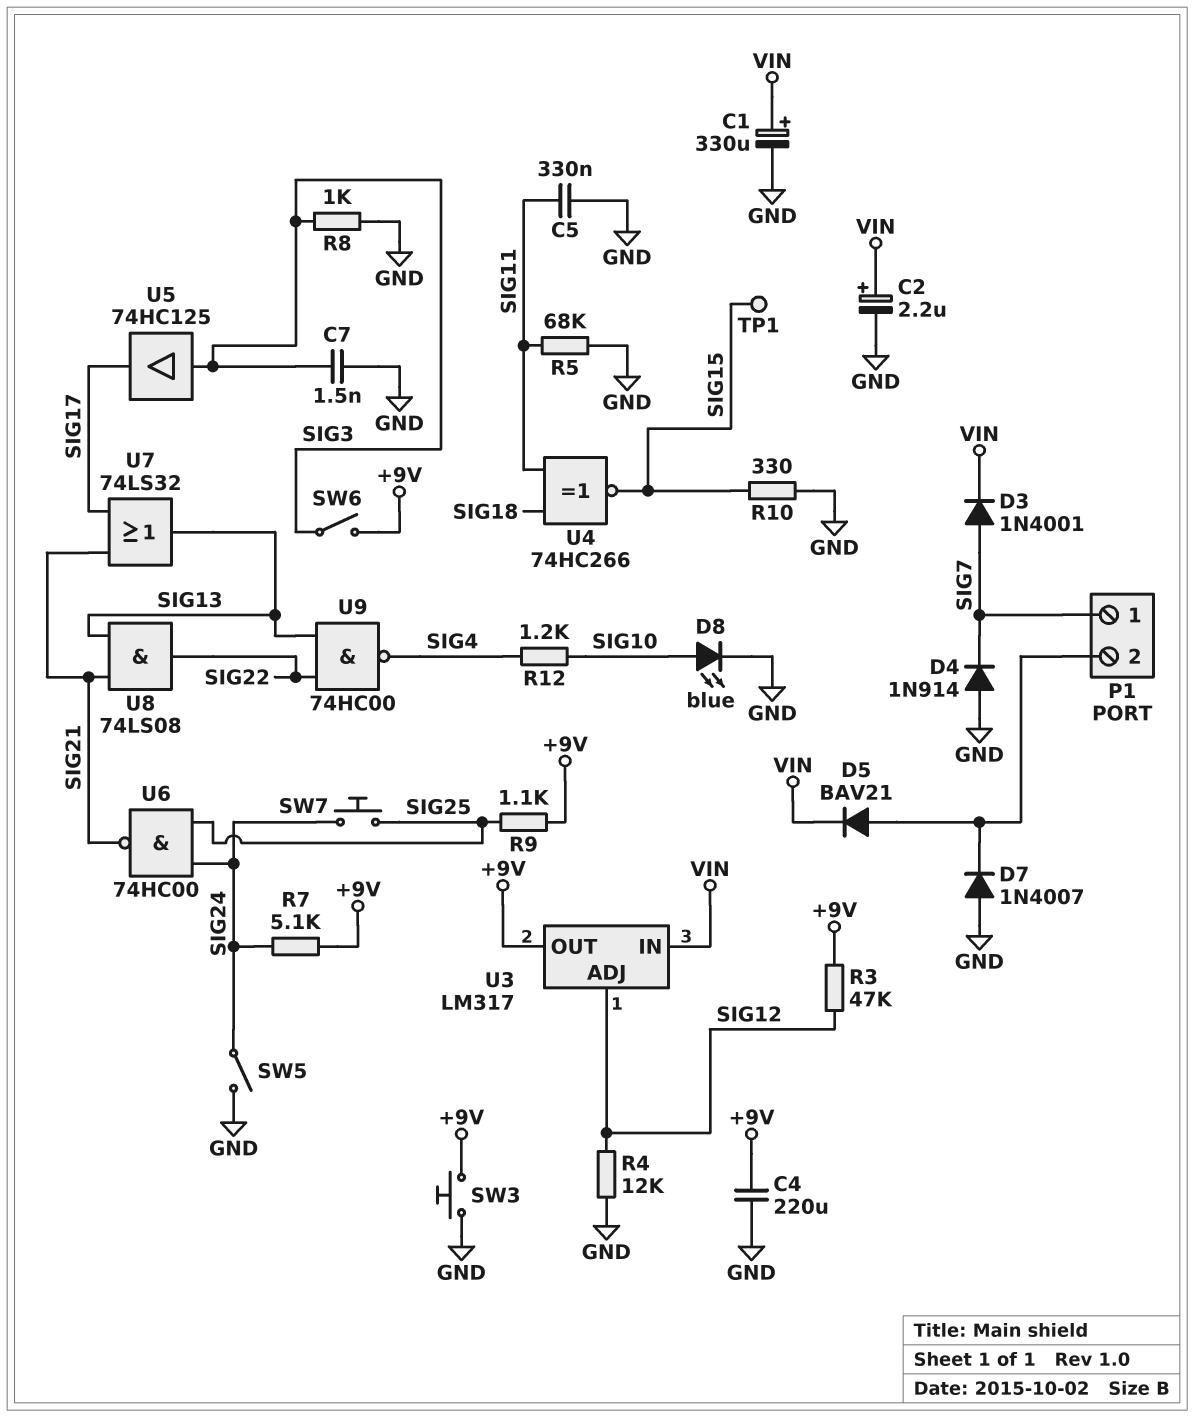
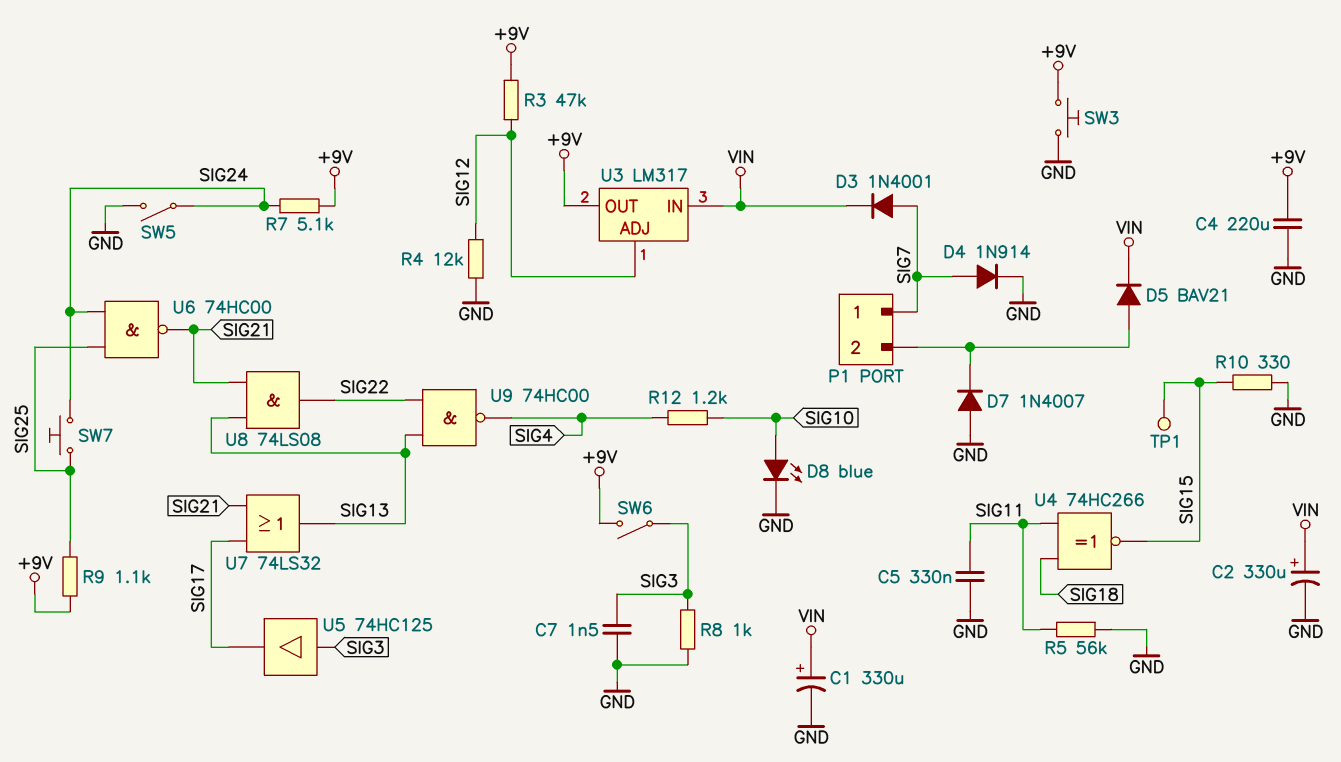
C2: 2.2uF (plus VIN, minus GND) -> 330uF (plus VIN, minus GND)
D4: diode 1N914 (A GND, K SIG7) -> diode 1N914 (A SIG7, K GND)
R5: 68k (GND, SIG11) -> 56k (GND, SIG11)

